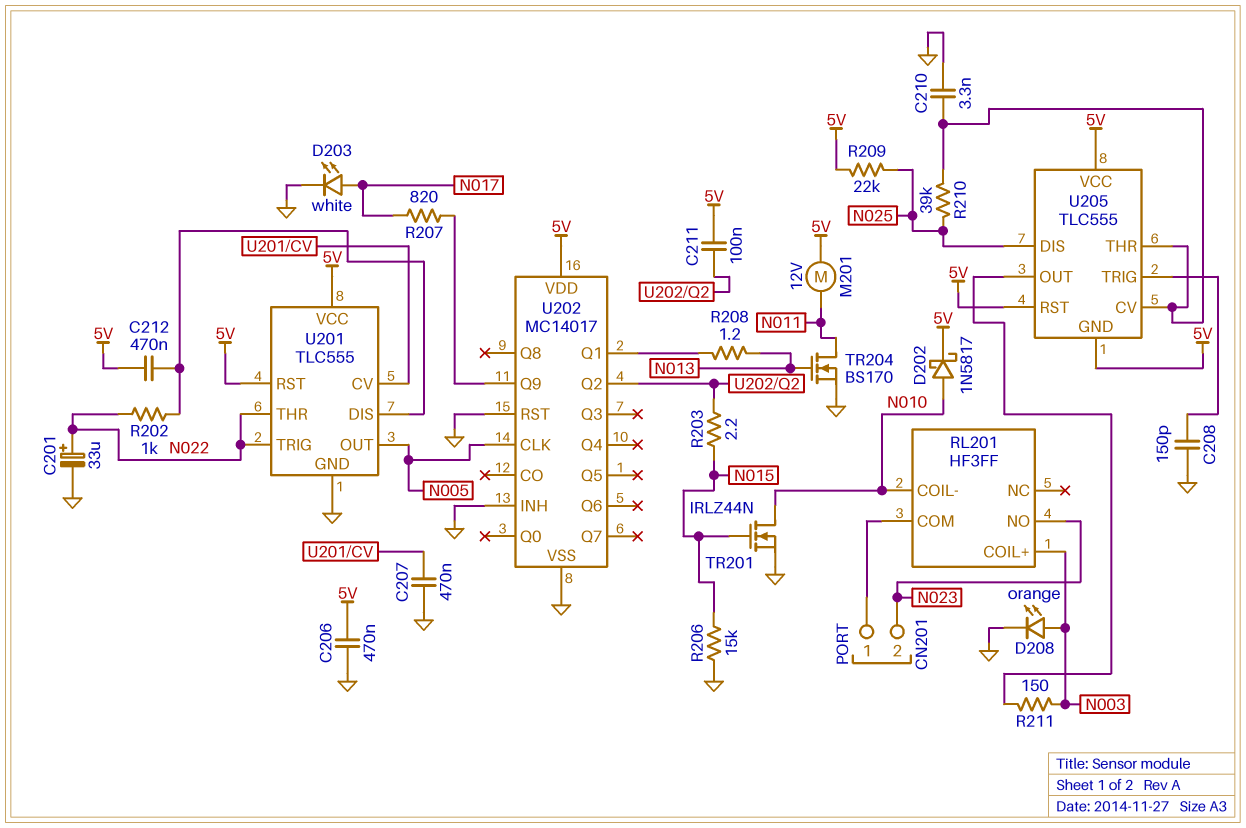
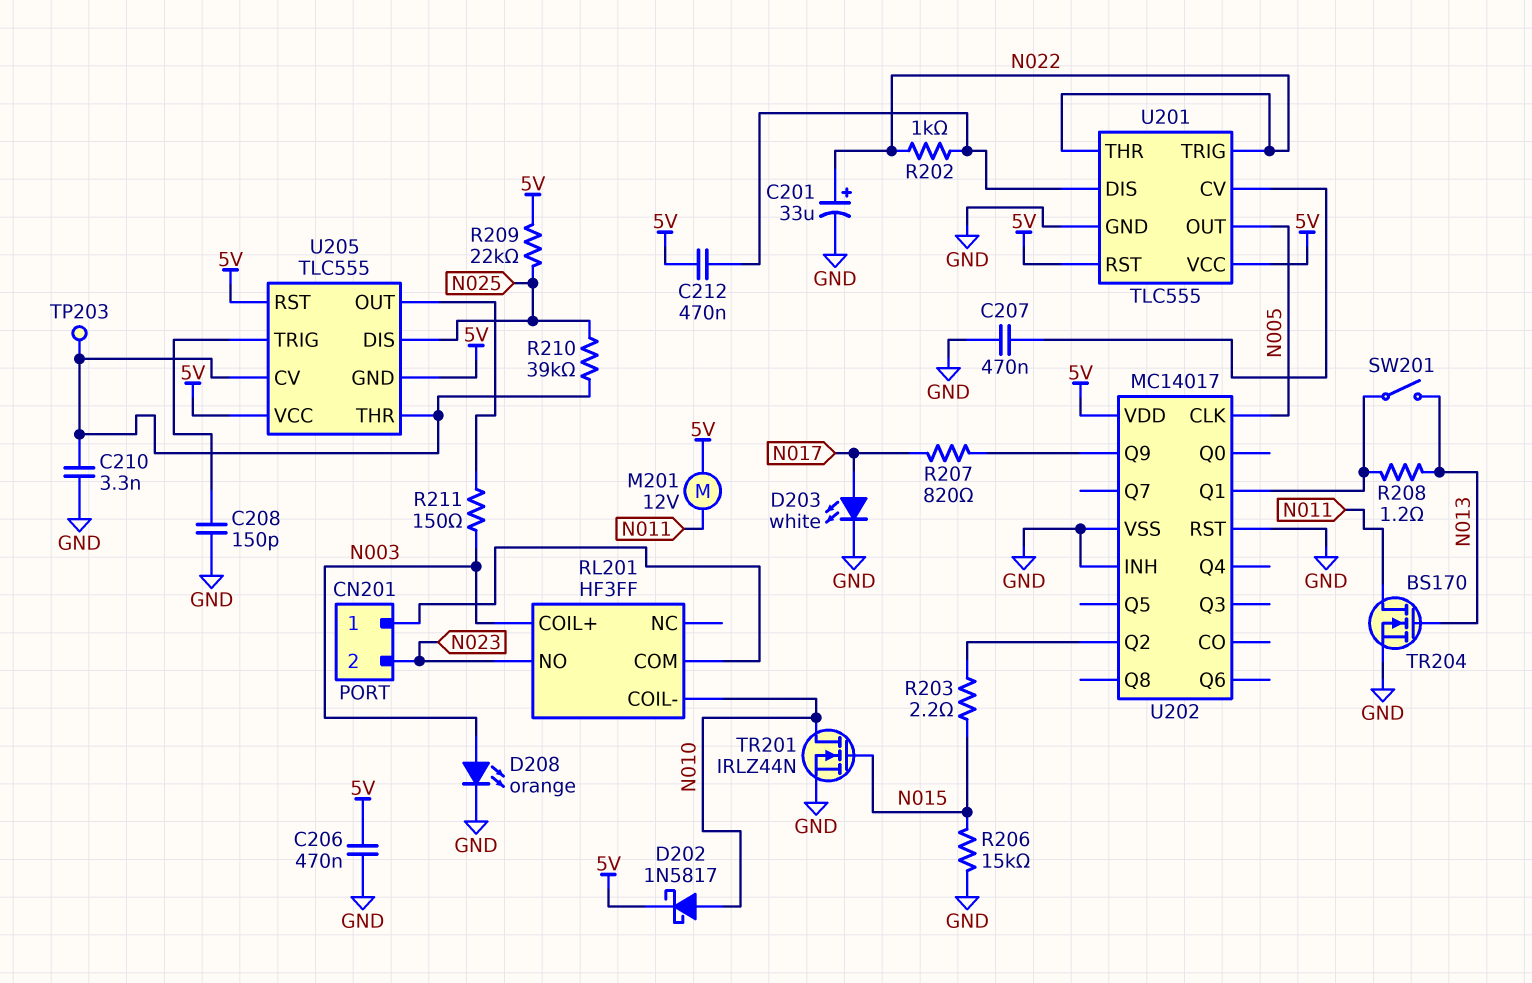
C211: 100nF (5V, U202/Q2) -> none
SW201: none -> switch (N013, U202/Q1)
TP203: none -> test point (U205/CV)

